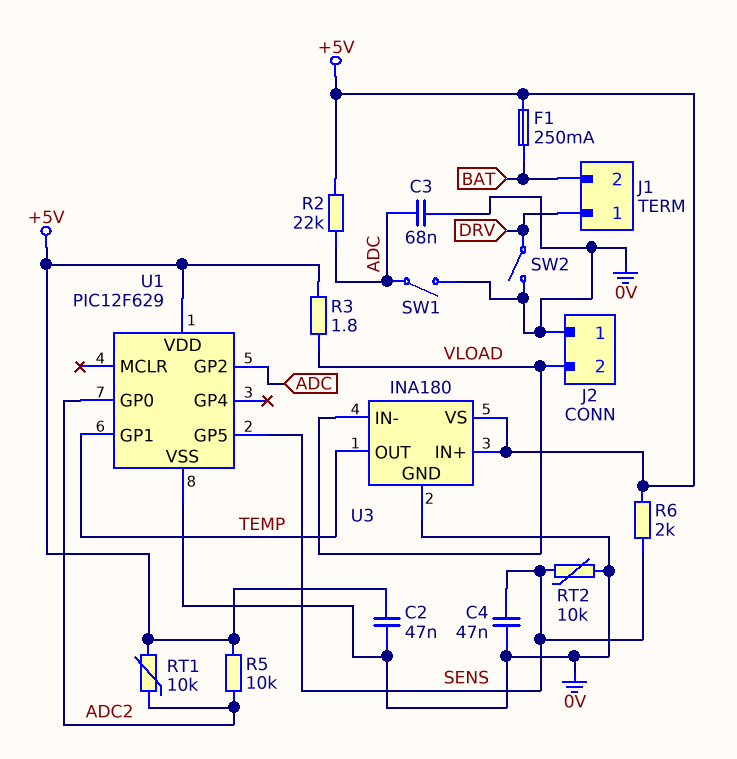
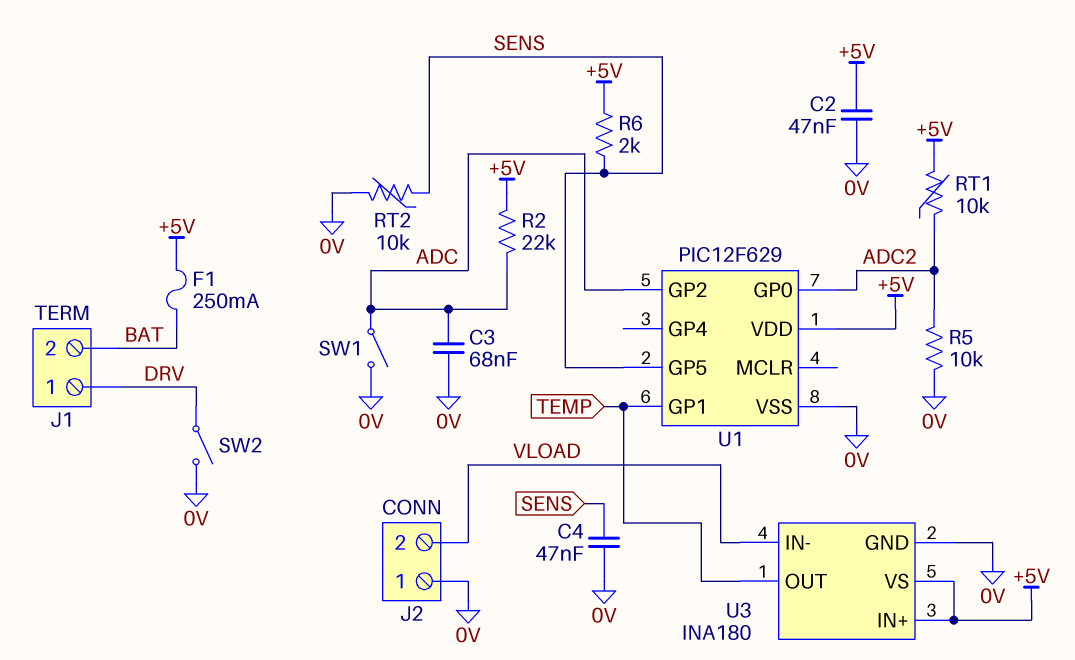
R3: 1.8 (+5V, VLOAD) -> none
R5: 10k (+5V, ADC2) -> 10k (0V, ADC2)

